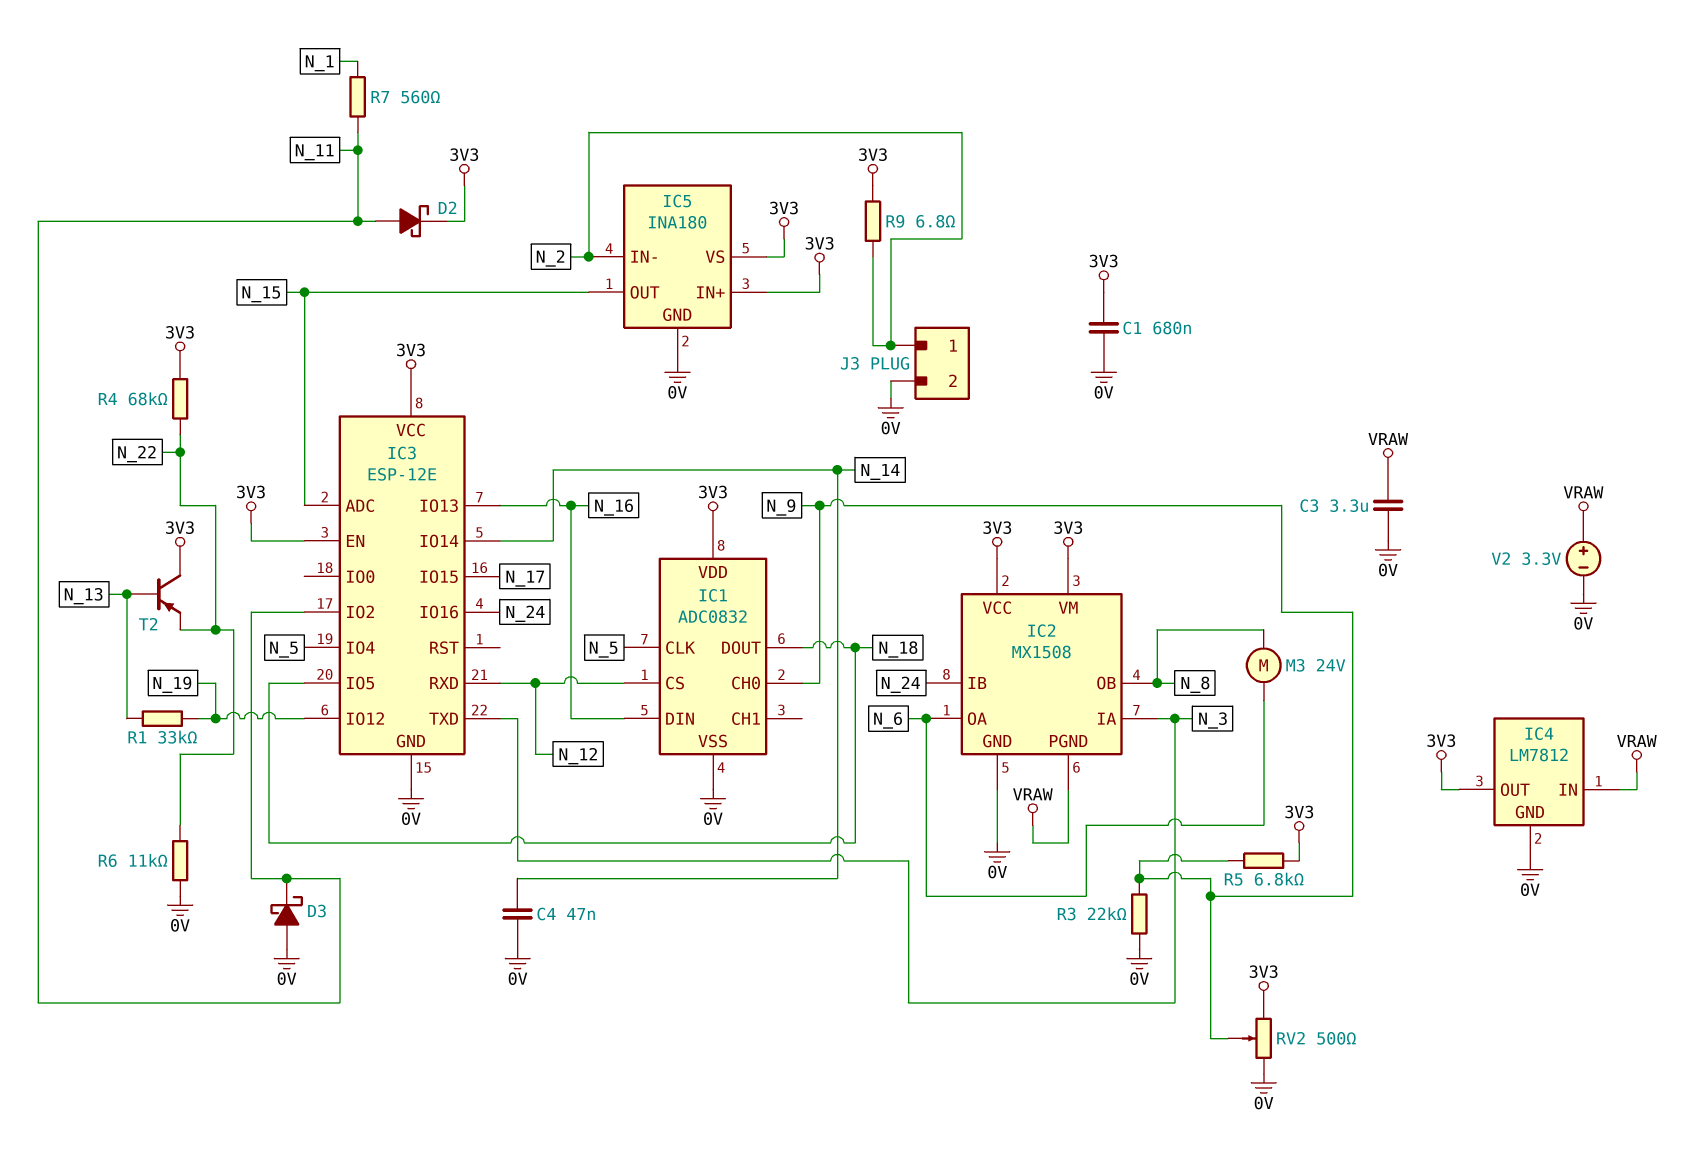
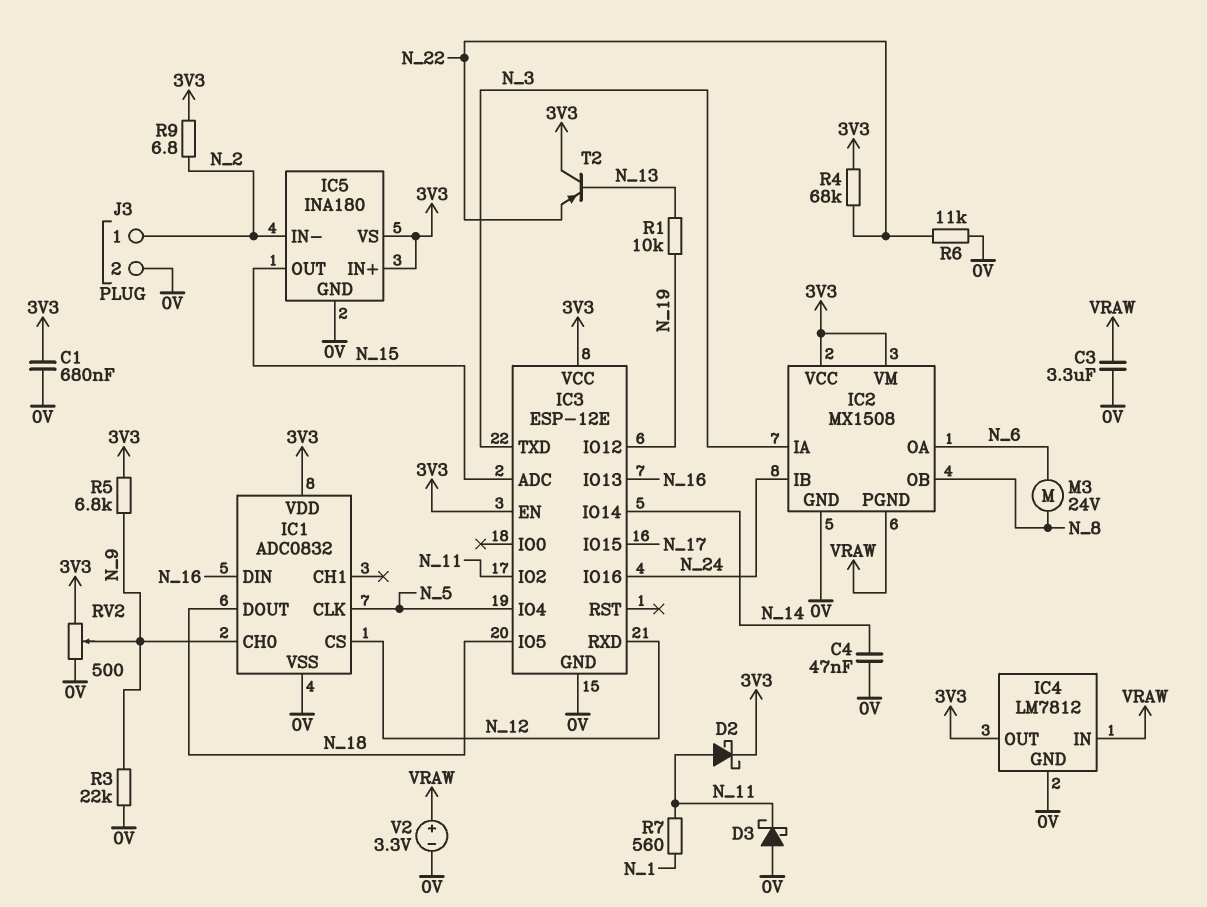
R1: 33k (N_13, N_19) -> 10k (N_13, N_19)

